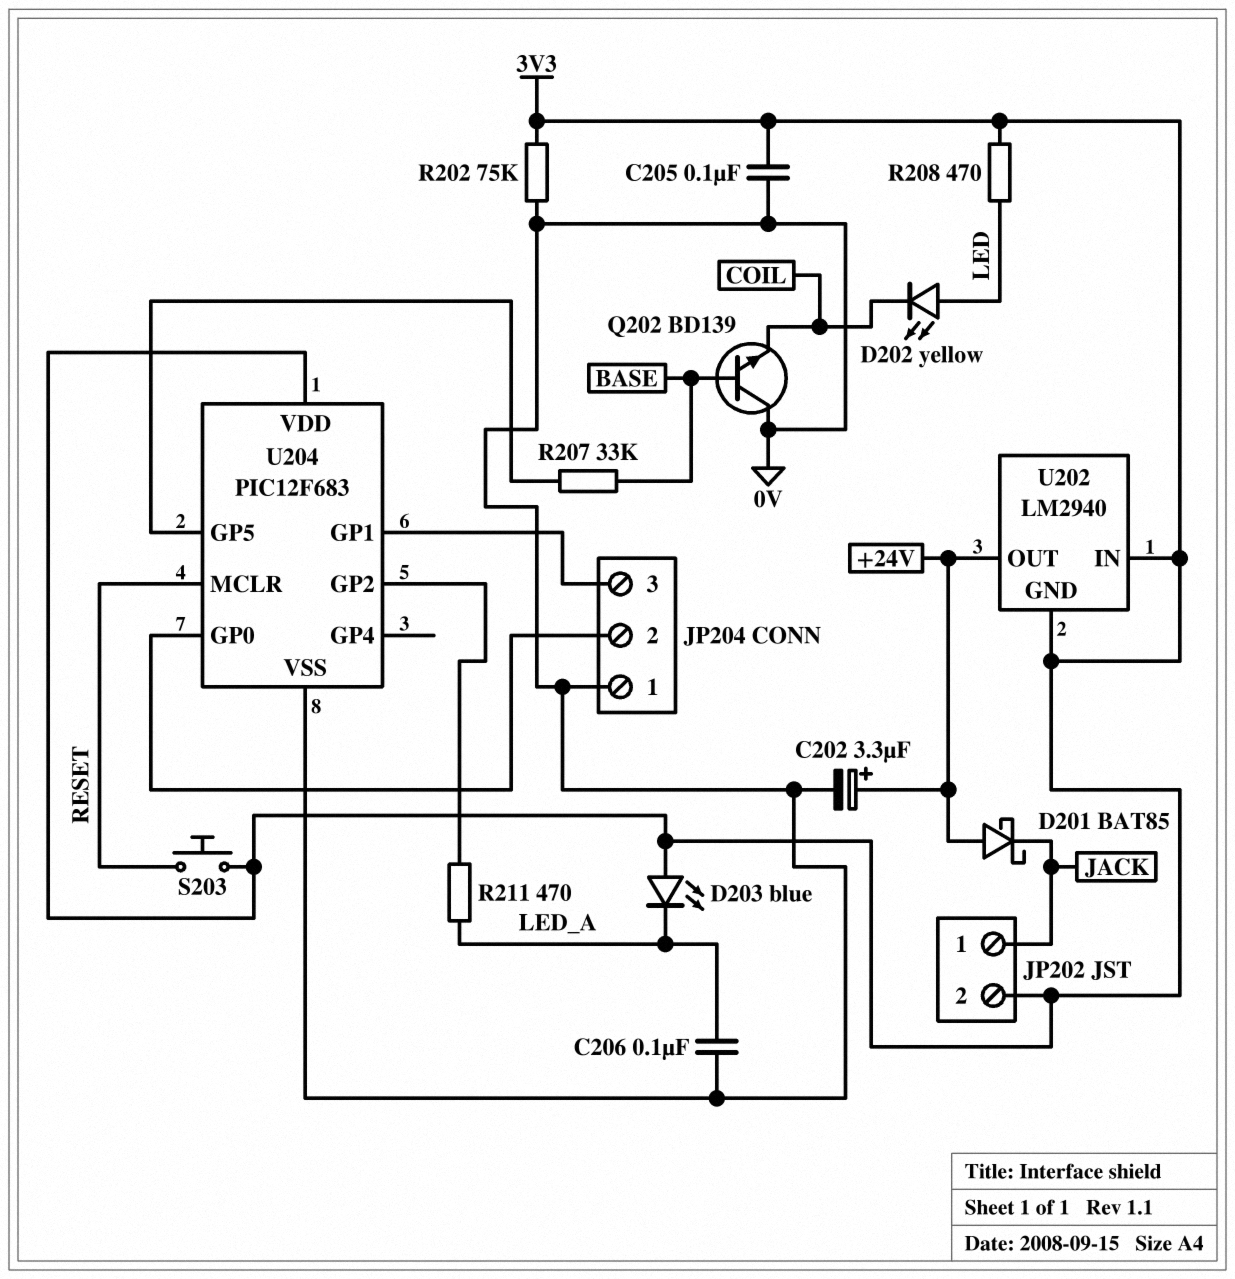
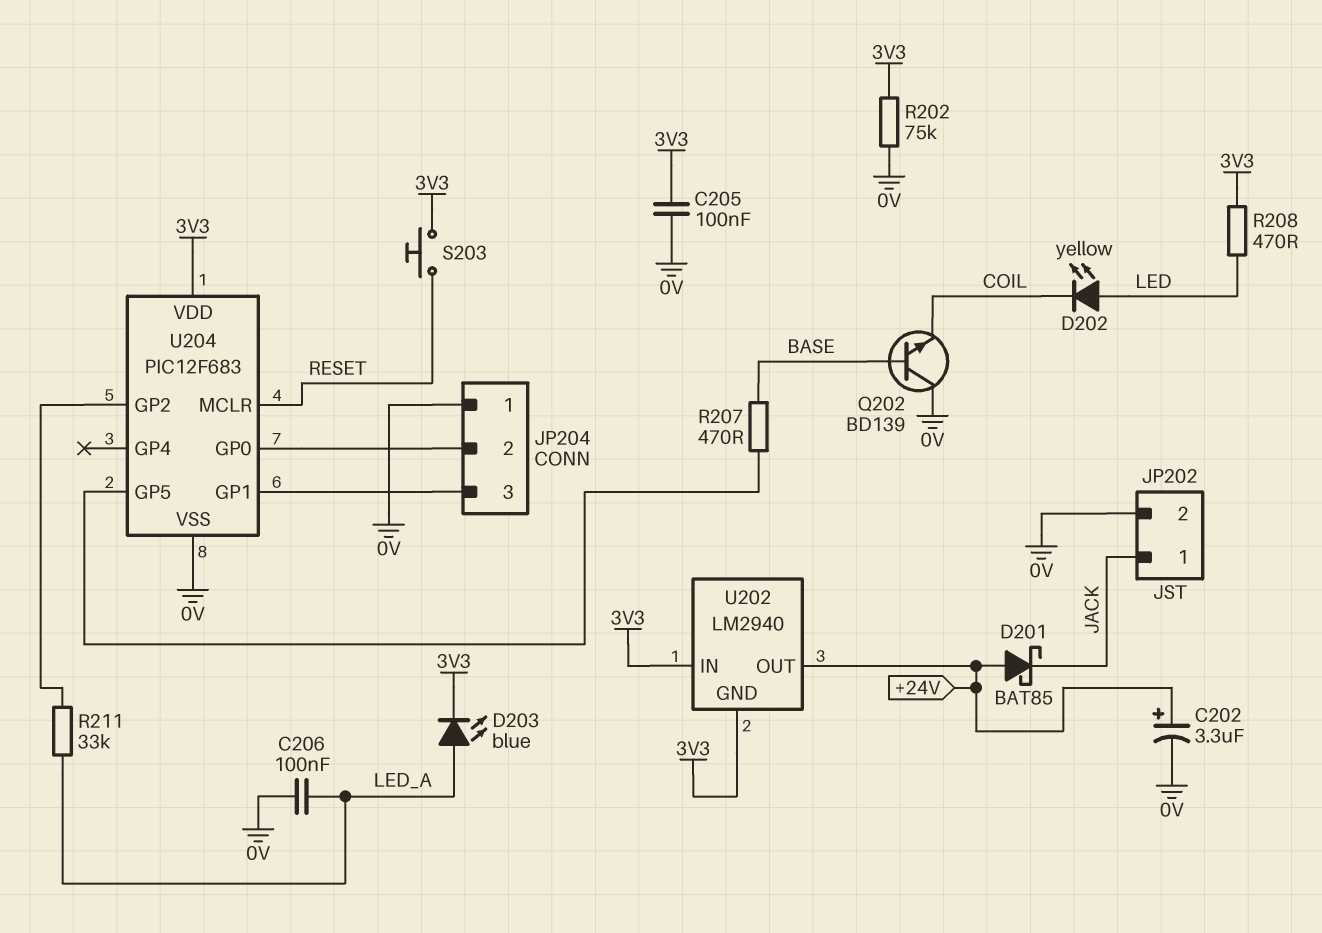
D203: LED blue (A 3V3, K LED_A) -> LED blue (A LED_A, K 3V3)
JP202 pin 2: 3V3 -> 0V
R207: 33k (BASE, U204/GP5) -> 470 (BASE, U204/GP5)
R211: 470 (LED_A, U204/GP2) -> 33k (LED_A, U204/GP2)

